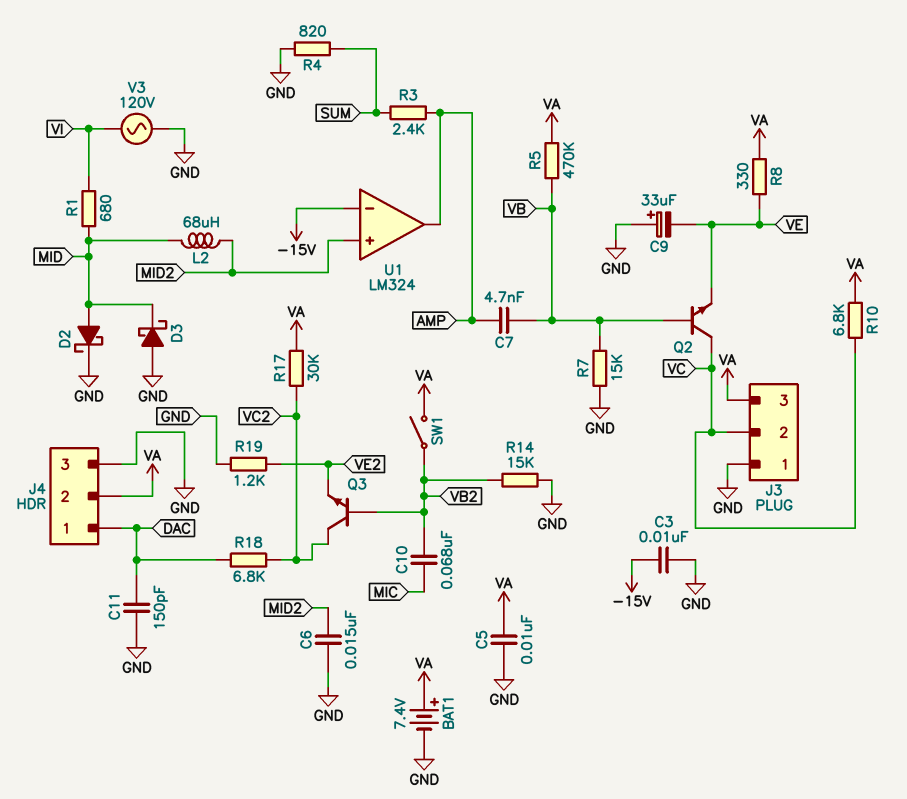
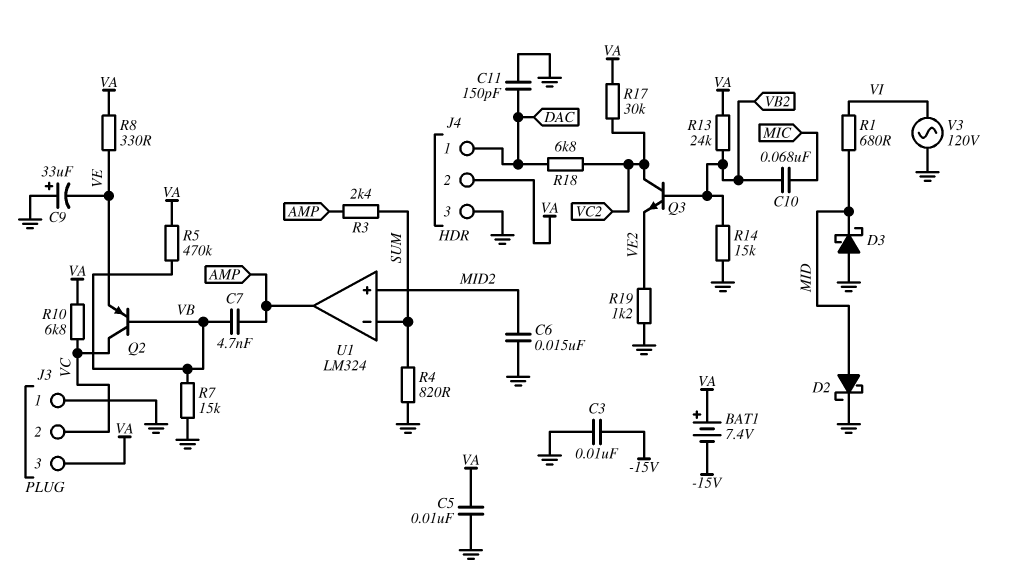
BAT1: 7.4V (plus VA, minus GND) -> 7.4V (plus VA, minus -15V)
L2: 68uH (MID, MID2) -> none
Q2: NPN (B VB, C VC, E VE) -> PNP (B VB, C VC, E VE)
R13: none -> 24k (VA, VB2)
SW1: switch (VA, VB2) -> none
U1 pin in-: -15V -> SUM

